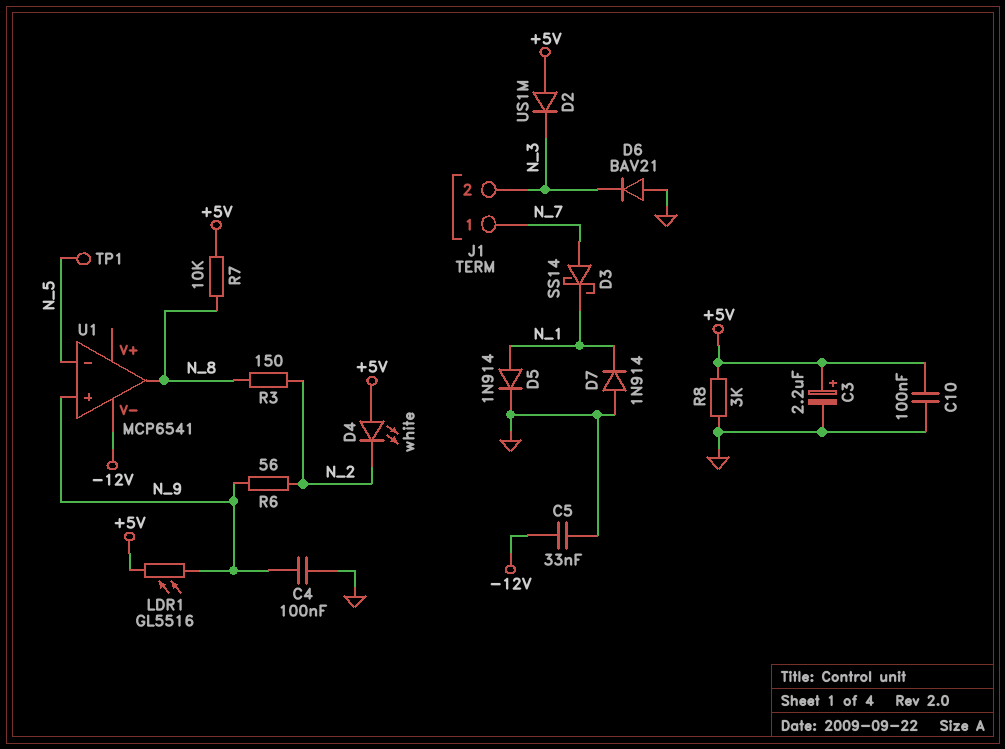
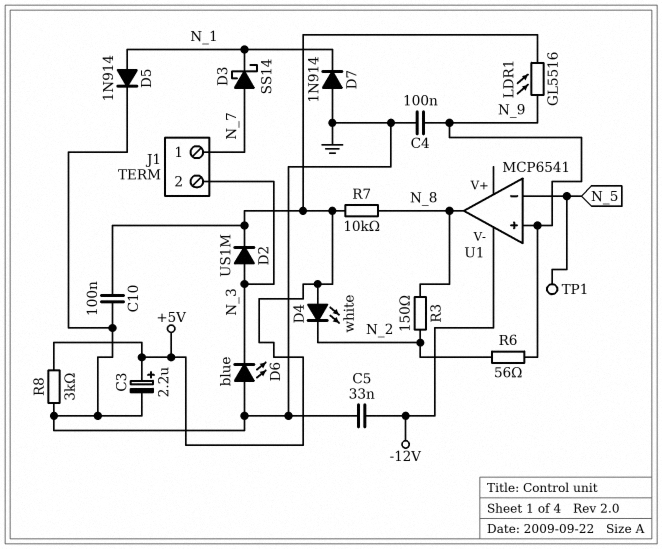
D2: diode US1M (A +5V, K N_3) -> diode US1M (A N_3, K +5V)
D6: diode BAV21 (A GND, K N_3) -> LED blue (A GND, K N_3)

